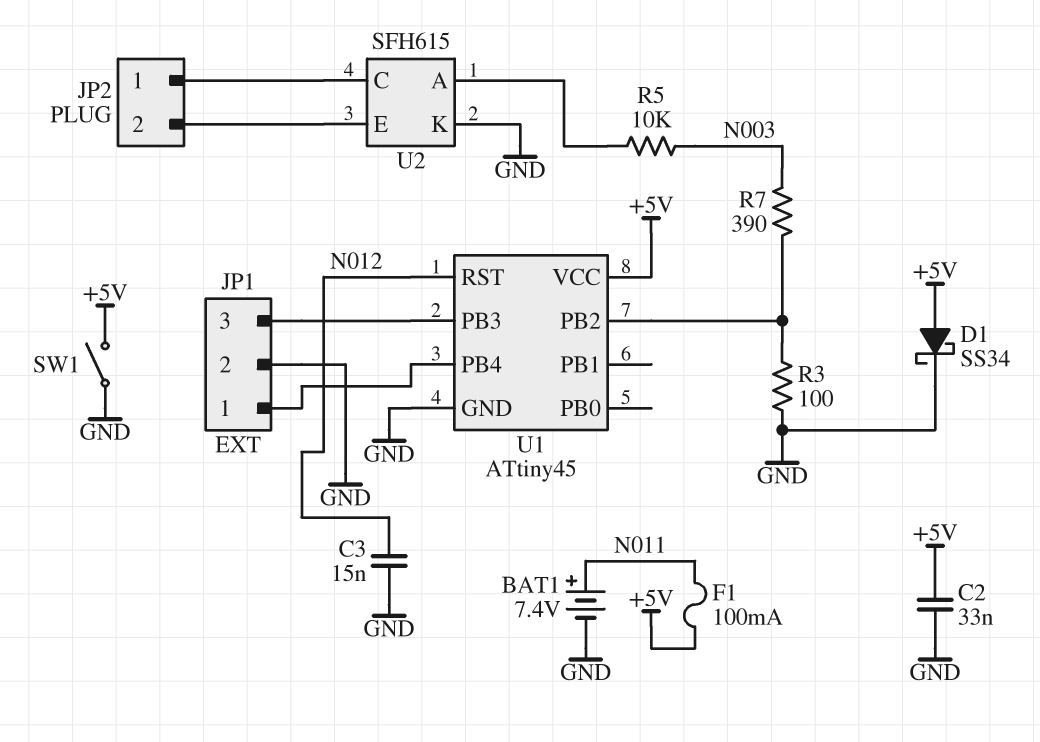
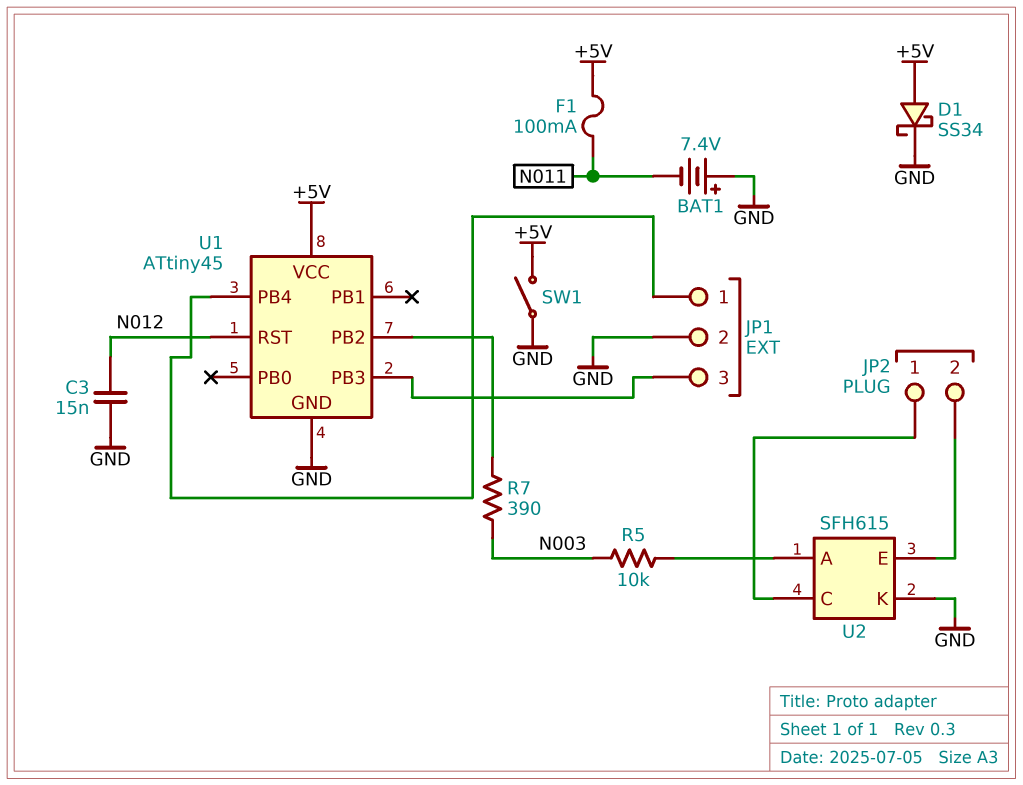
BAT1: 7.4V (plus N011, minus GND) -> 7.4V (plus GND, minus N011)
C2: 33nF (+5V, GND) -> none
R3: 100 (GND, U1/PB2) -> none

